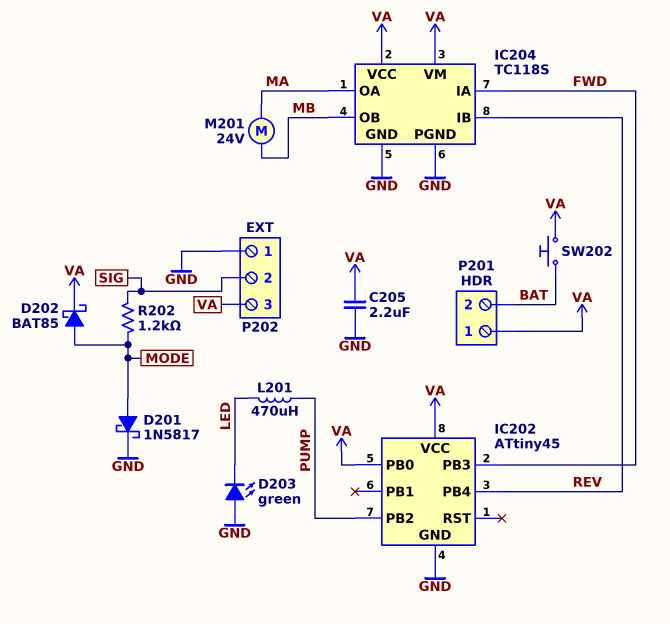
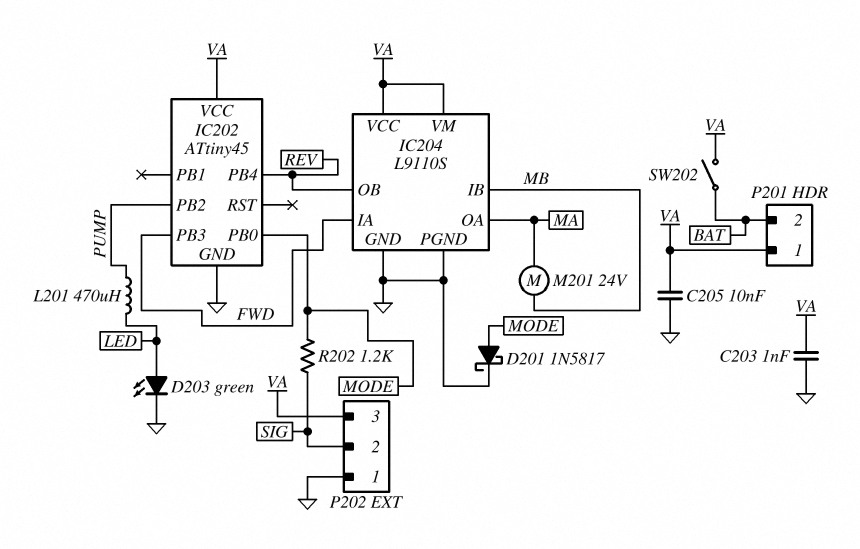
C203: none -> 1nF (GND, VA)
C205: 2.2uF (GND, VA) -> 10nF (GND, VA)
D202: schottky BAT85 (A MODE, K VA) -> none
D203: LED green (A GND, K LED) -> LED green (A LED, K GND)
IC202 pin PB0: VA -> MODE
IC204: TC118S -> L9110S
IC204 pin IB: REV -> MB
IC204 pin OB: MB -> REV
SW202: button (BAT, VA) -> switch (BAT, VA)

